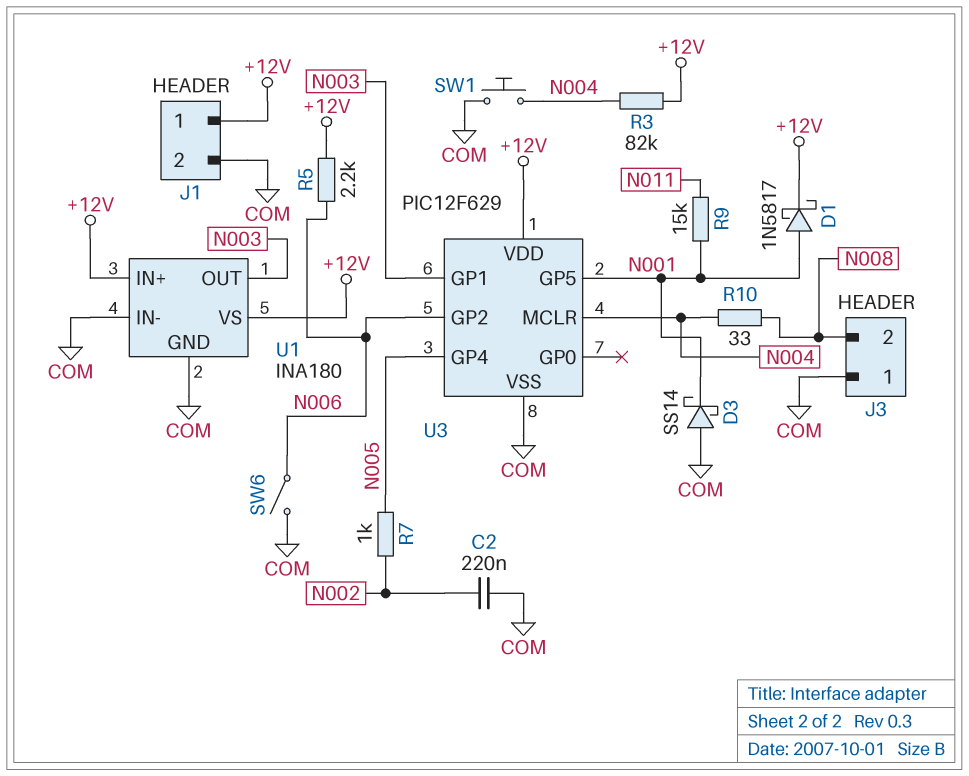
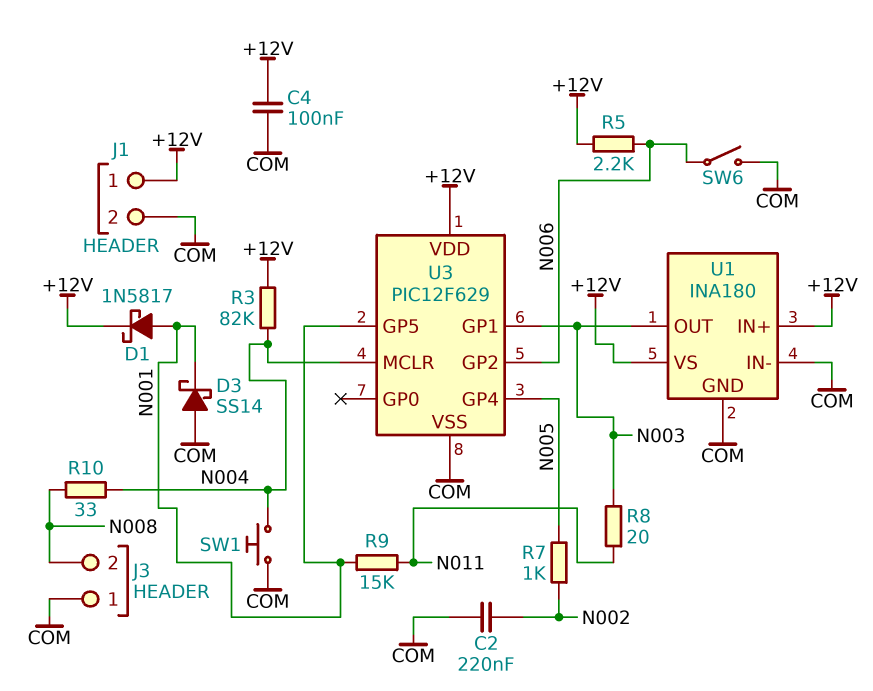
C4: none -> 100nF (+12V, COM)
R8: none -> 20 (N003, N011)

